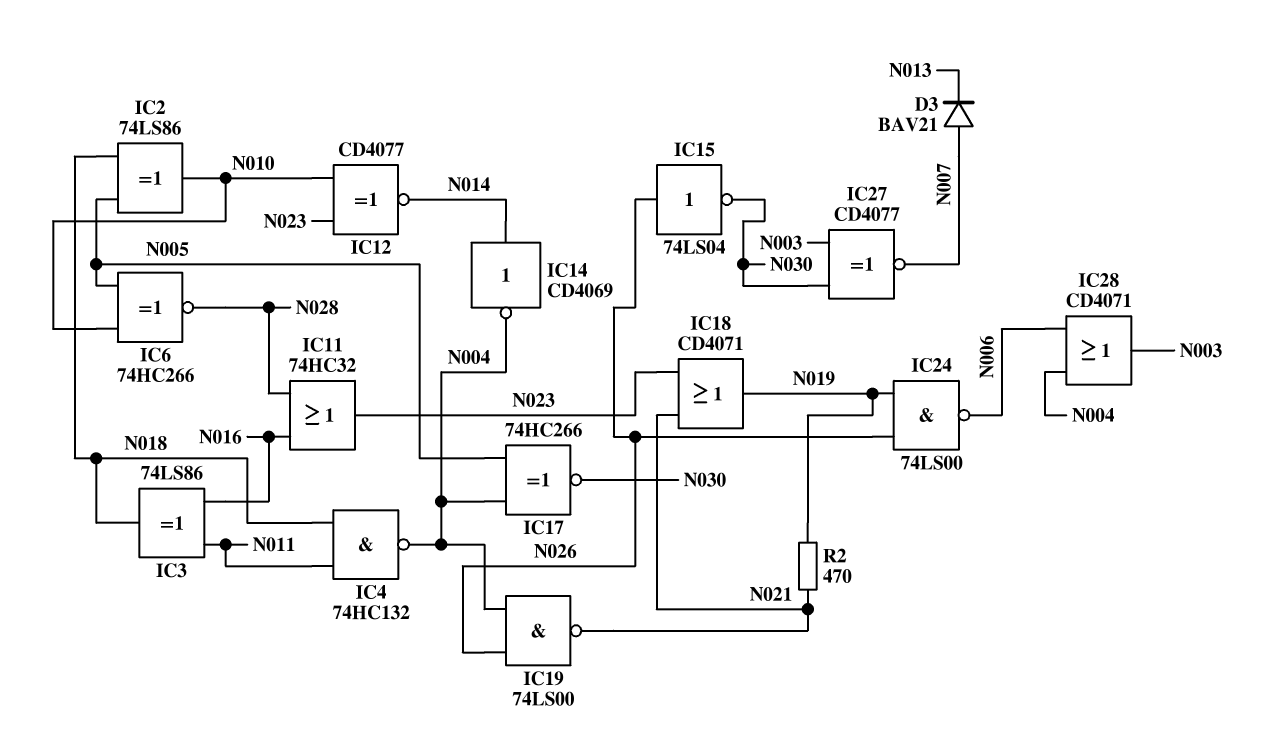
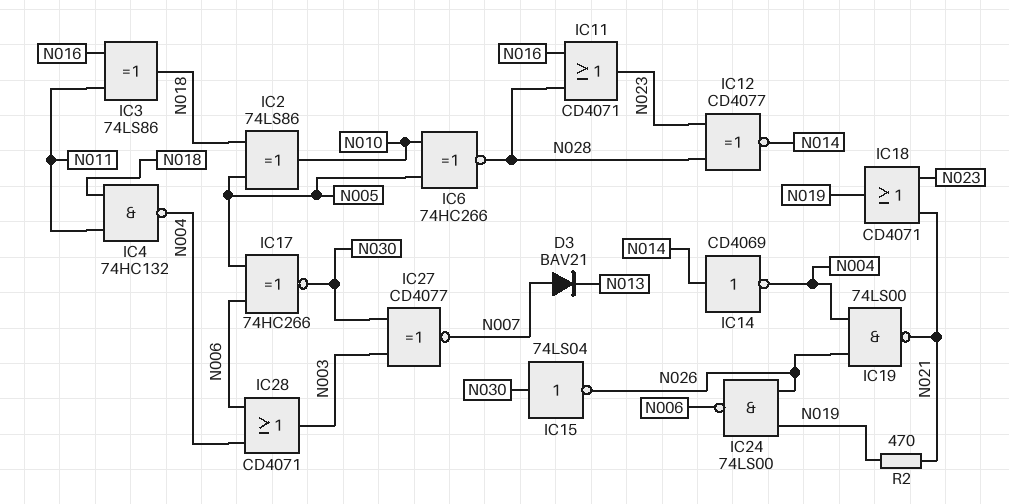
IC11: OR 74HC32 (in N016, in N028, out N023) -> OR CD4071 (in N016, in N028, out N023)
IC12: XNOR CD4077 (in N010, in N023, out N014) -> XNOR CD4077 (in N023, in N028, out N014)
IC15: NOT 74LS04 (in N026, out N030) -> NOT 74LS04 (in N030, out N026)
IC17: XNOR 74HC266 (in N004, in N005, out N030) -> XNOR 74HC266 (in N005, in N006, out N030)

